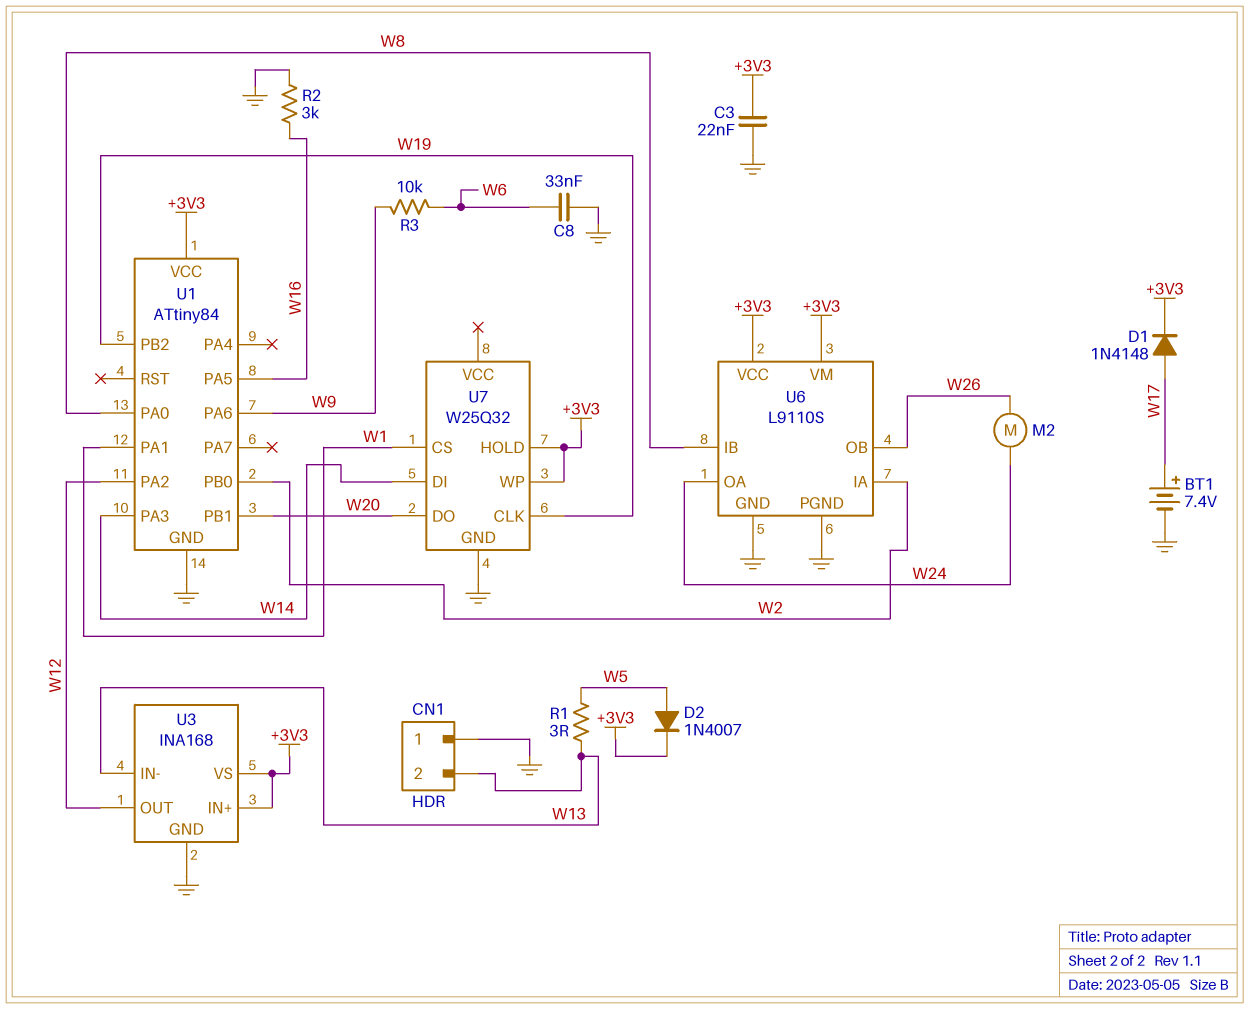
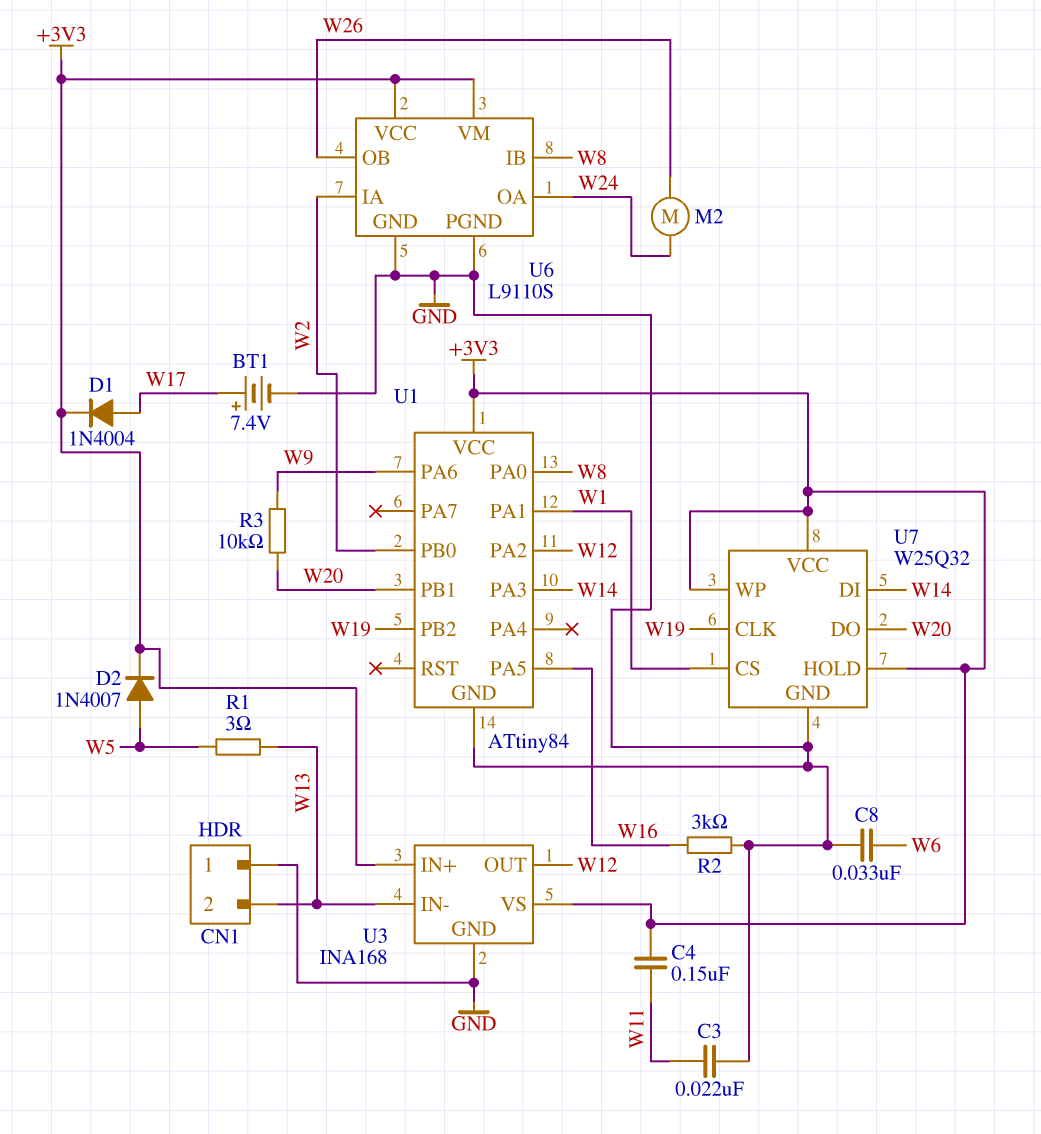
C3: 22nF (+3V3, GND) -> 22nF (GND, W11)
C4: none -> 150nF (+3V3, W11)
D1: diode 1N4148 (A W17, K +3V3) -> diode 1N4004 (A W17, K +3V3)
R3: 10k (W6, W9) -> 10k (W9, W20)
U7 pin VCC: none -> +3V3

